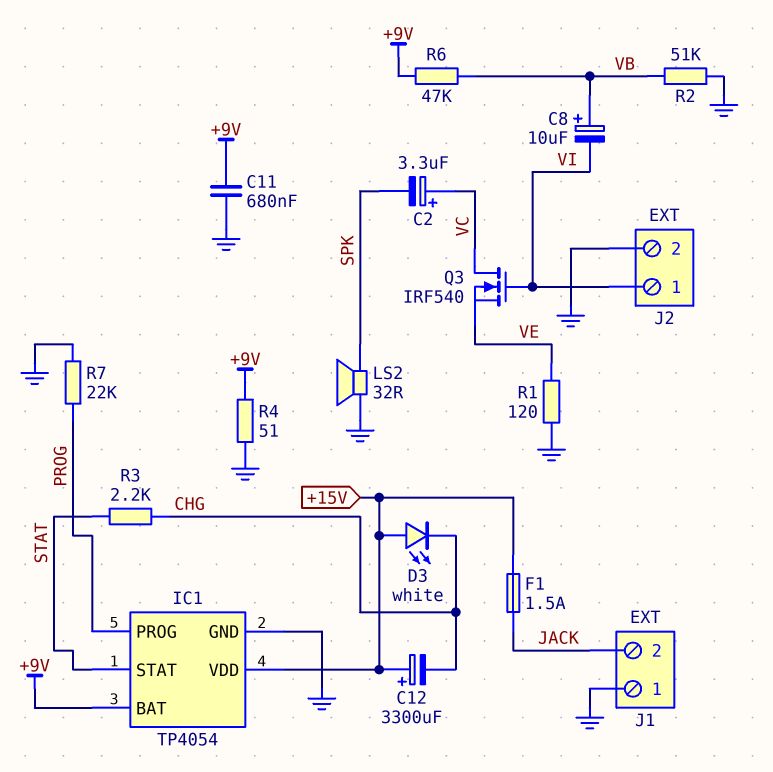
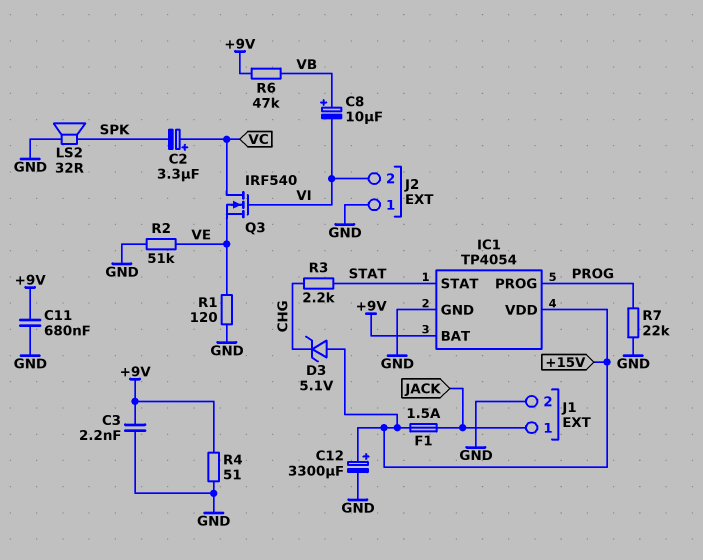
C3: none -> 2.2nF (+9V, GND)
C12: 3300uF (plus +15V, minus CHG) -> 3300uF (plus +15V, minus GND)
D3: LED white (A +15V, K CHG) -> zener 5.1V (A +15V, K CHG)
J1 pin 1: GND -> JACK
J1 pin 2: JACK -> GND
J2 pin 1: VI -> GND
J2 pin 2: GND -> VI
R2: 51k (GND, VB) -> 51k (GND, VE)

